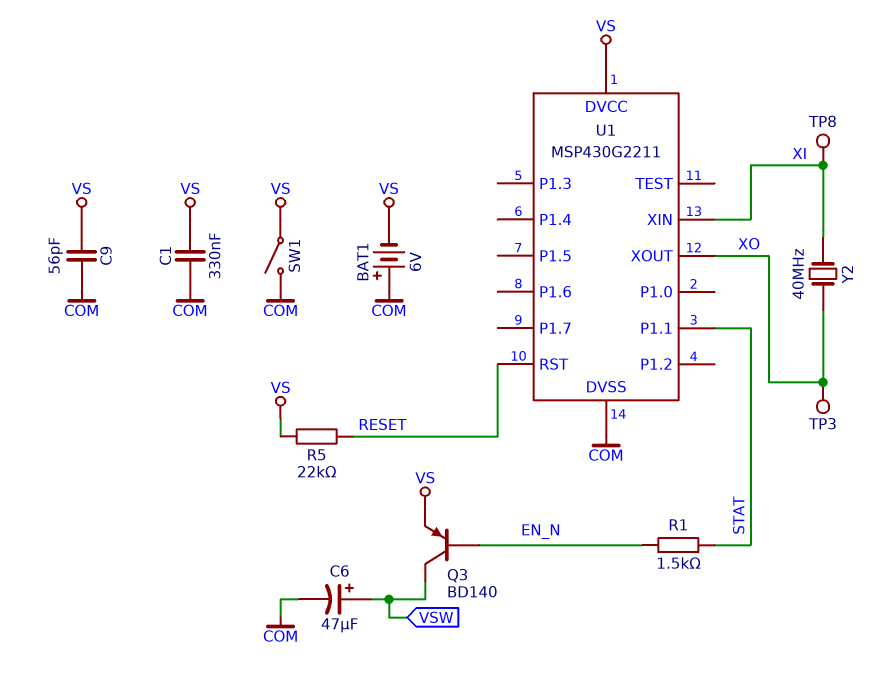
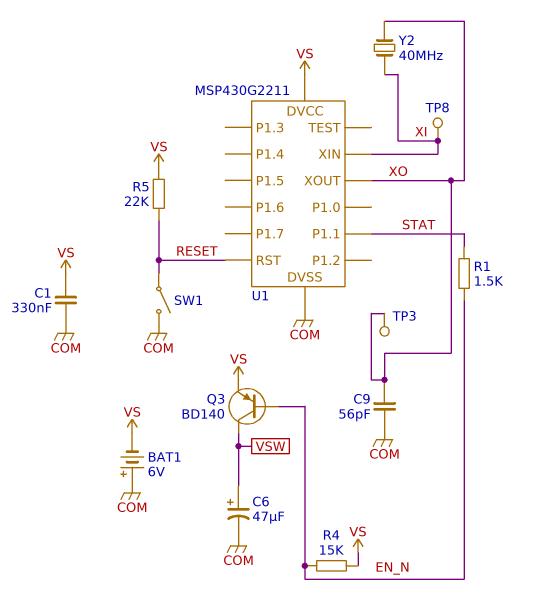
C9: 56pF (COM, VS) -> 56pF (COM, XO)
R4: none -> 15k (EN_N, VS)
SW1: switch (COM, VS) -> switch (COM, RESET)

